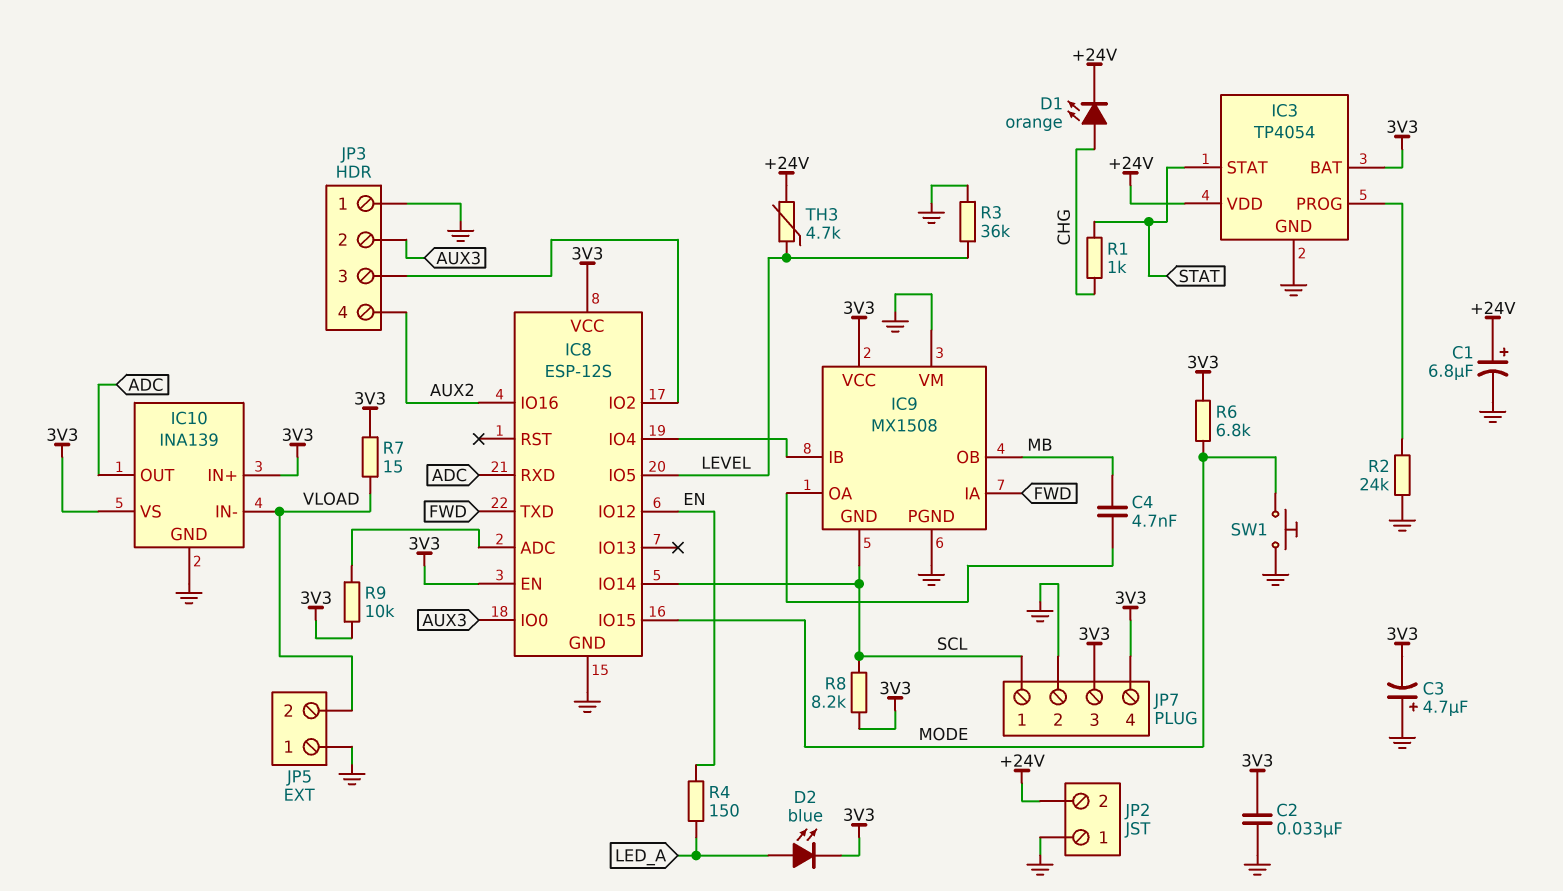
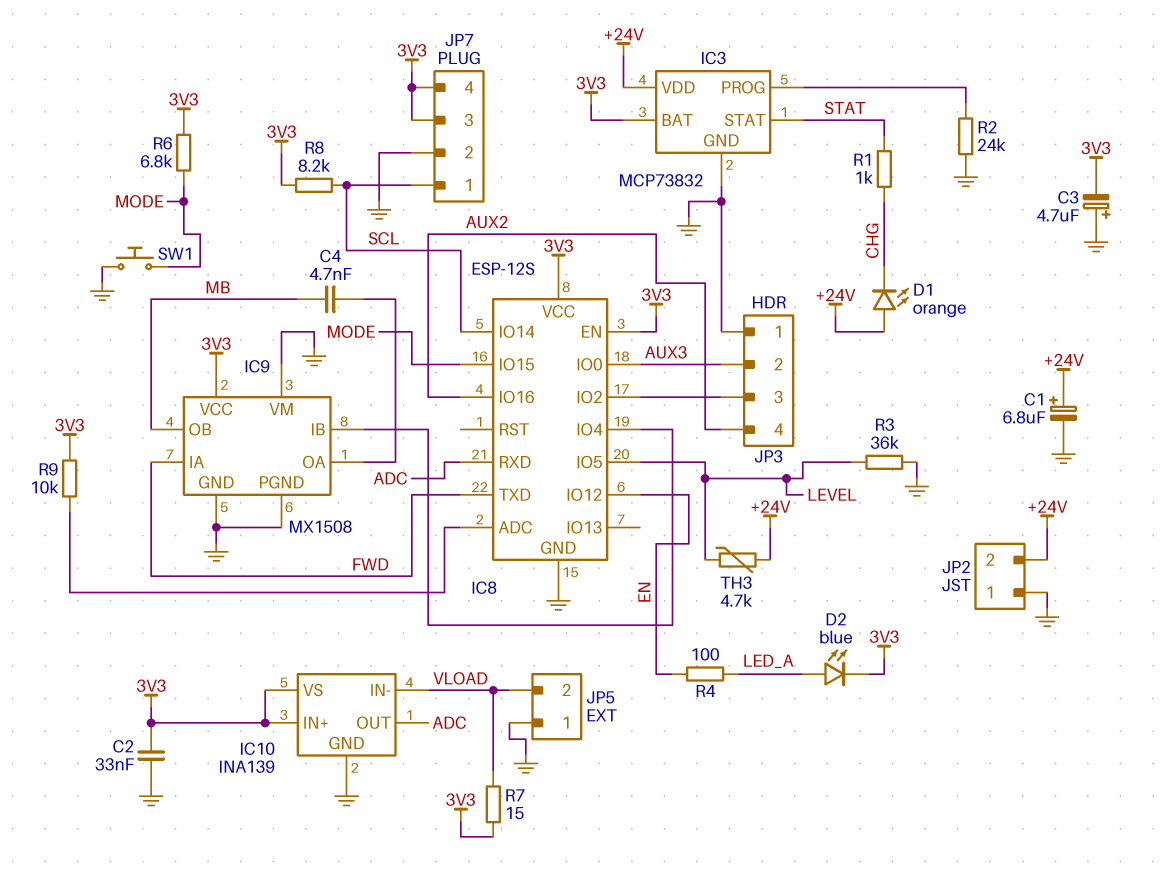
D1: LED orange (A CHG, K +24V) -> LED orange (A +24V, K CHG)
IC3: TP4054 -> MCP73832
IC9 pin GND: SCL -> GND
R4: 150 (EN, LED_A) -> 100 (EN, LED_A)

